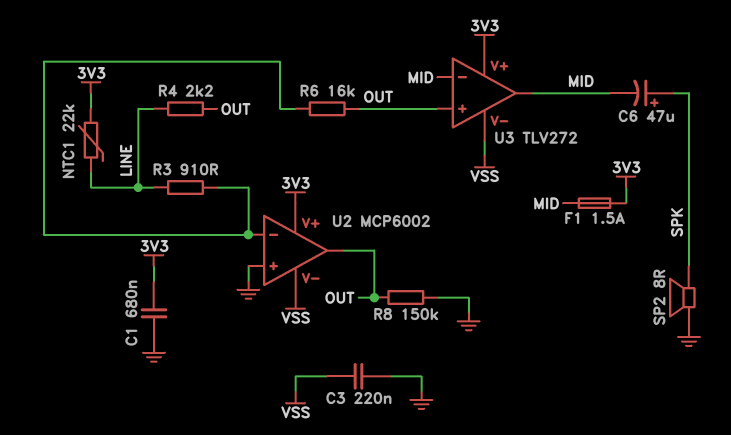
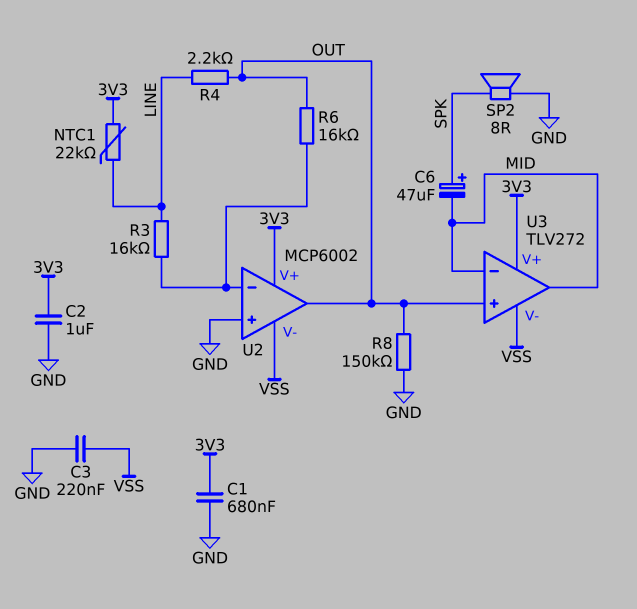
C2: none -> 1uF (3V3, GND)
F1: 1.5A (3V3, MID) -> none
R3: 910 (LINE, U2/in-) -> 16k (LINE, U2/in-)

